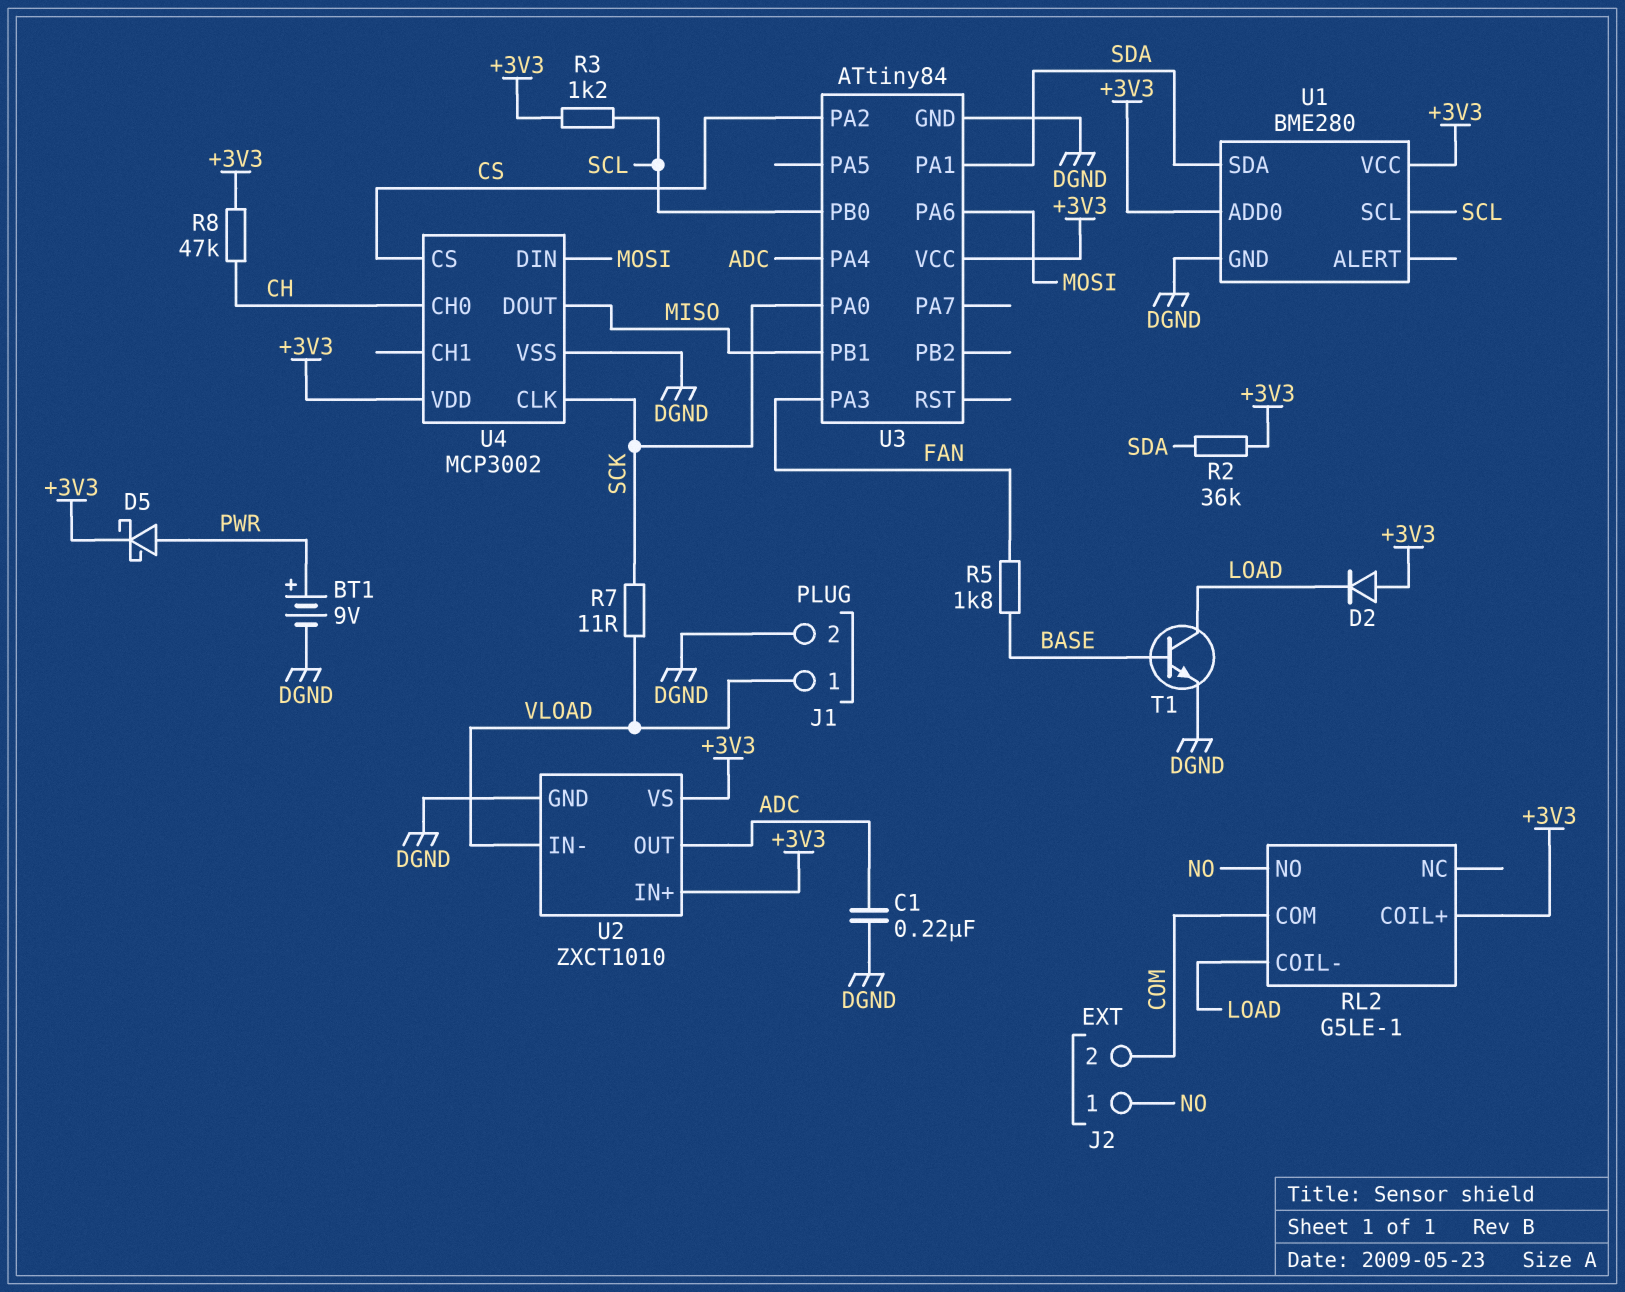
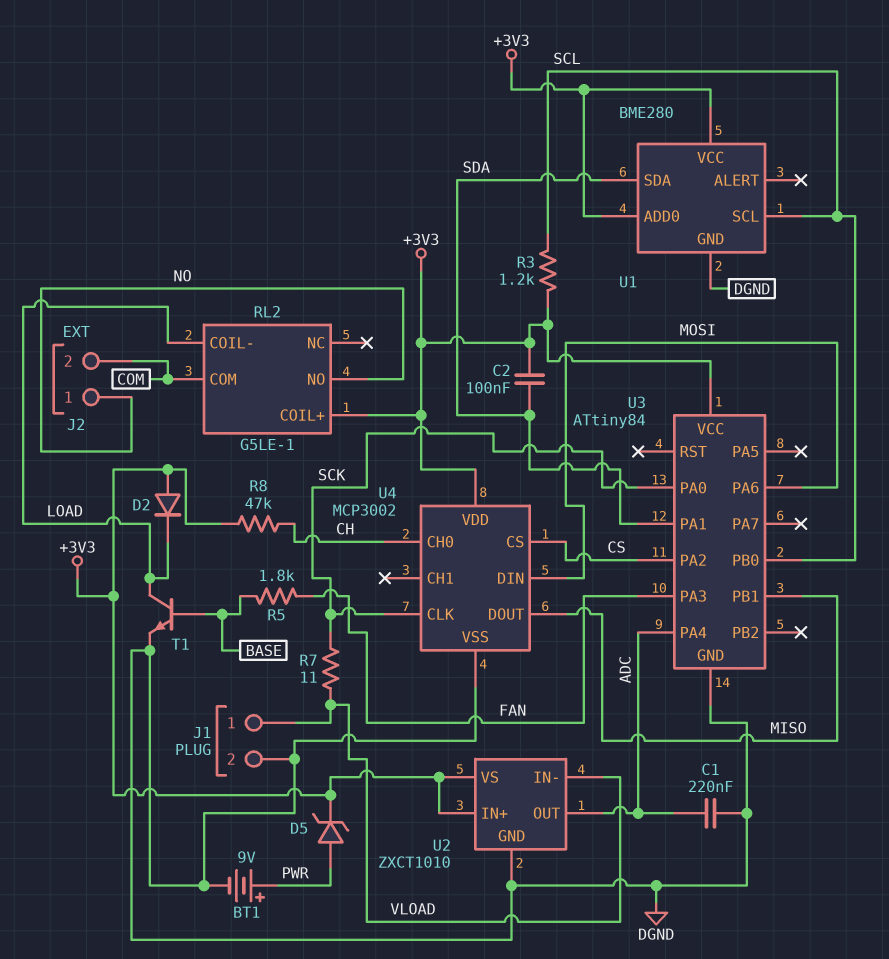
C2: none -> 100nF (+3V3, SDA)
D5: schottky (A PWR, K +3V3) -> zener (A PWR, K +3V3)
R2: 36k (+3V3, SDA) -> none

